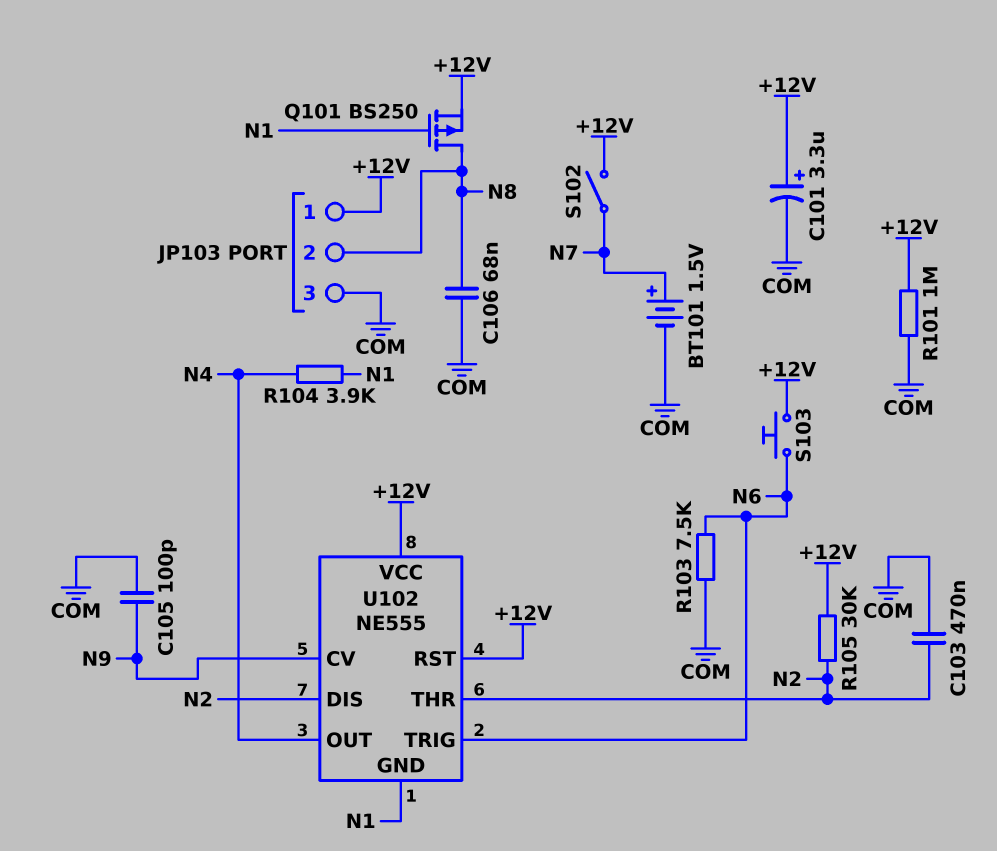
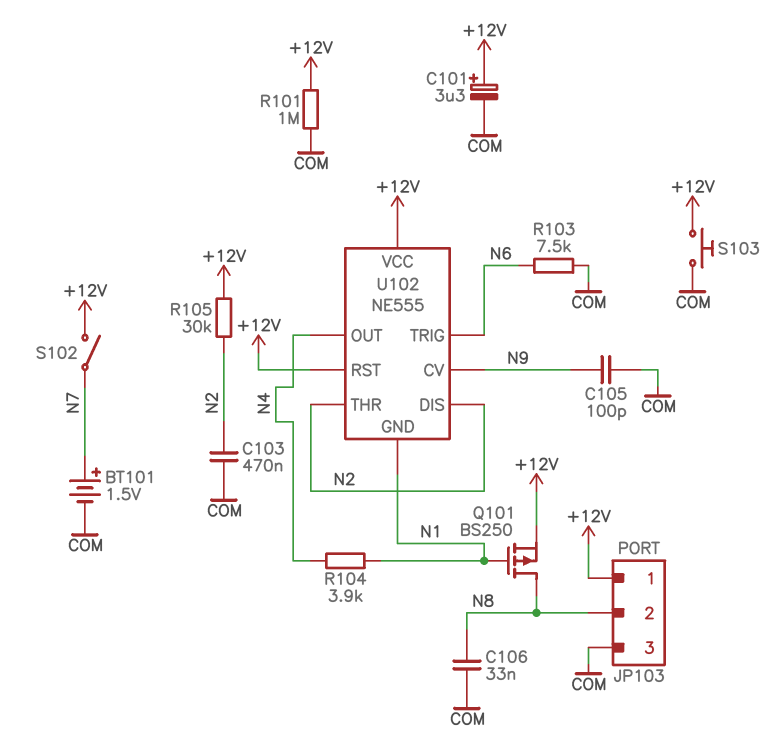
C106: 68nF (COM, N8) -> 33nF (COM, N8)
S103: button (+12V, N6) -> button (+12V, COM)

